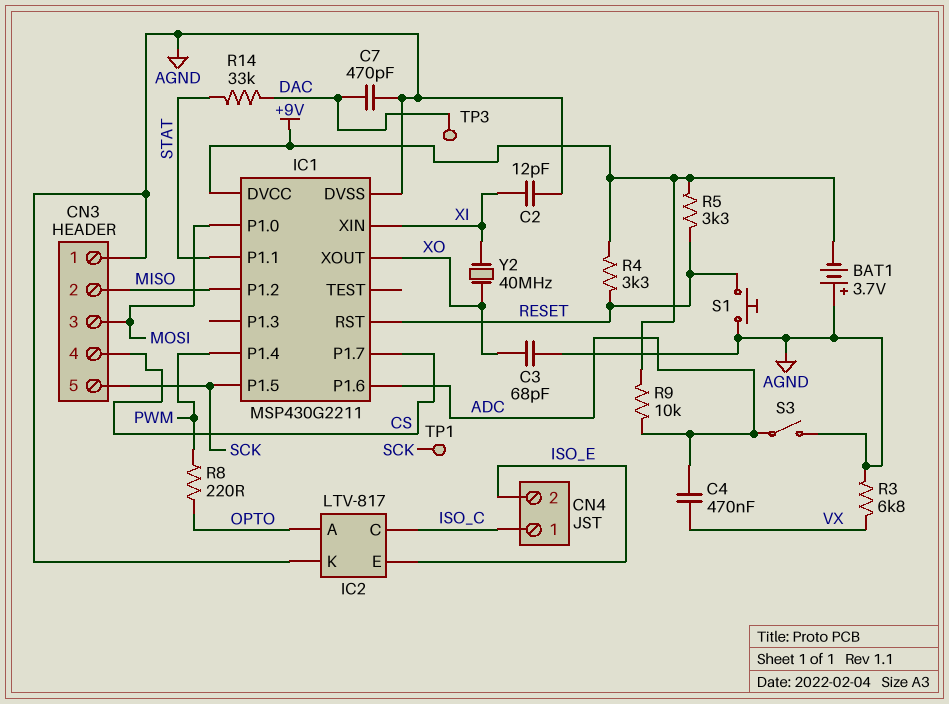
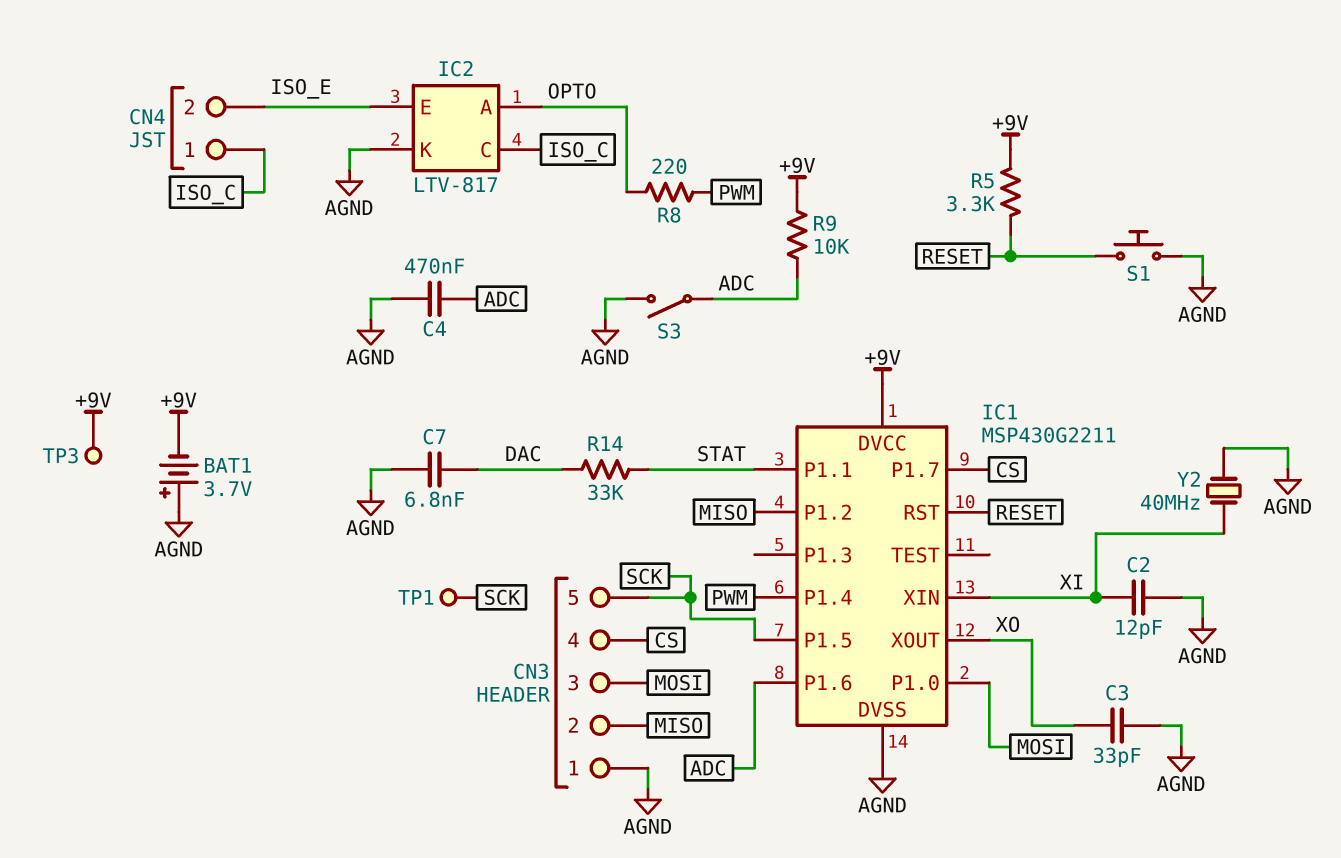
C3: 68pF (AGND, XO) -> 33pF (AGND, XO)
C4: 470nF (ADC, VX) -> 470nF (ADC, AGND)
C7: 470pF (AGND, DAC) -> 6.8nF (AGND, DAC)
R3: 6.8k (AGND, VX) -> none
R4: 3.3k (+9V, RESET) -> none
TP3: test point (DAC) -> test point (+9V)
Y2: 40MHz (XI, XO) -> 40MHz (AGND, XI)

